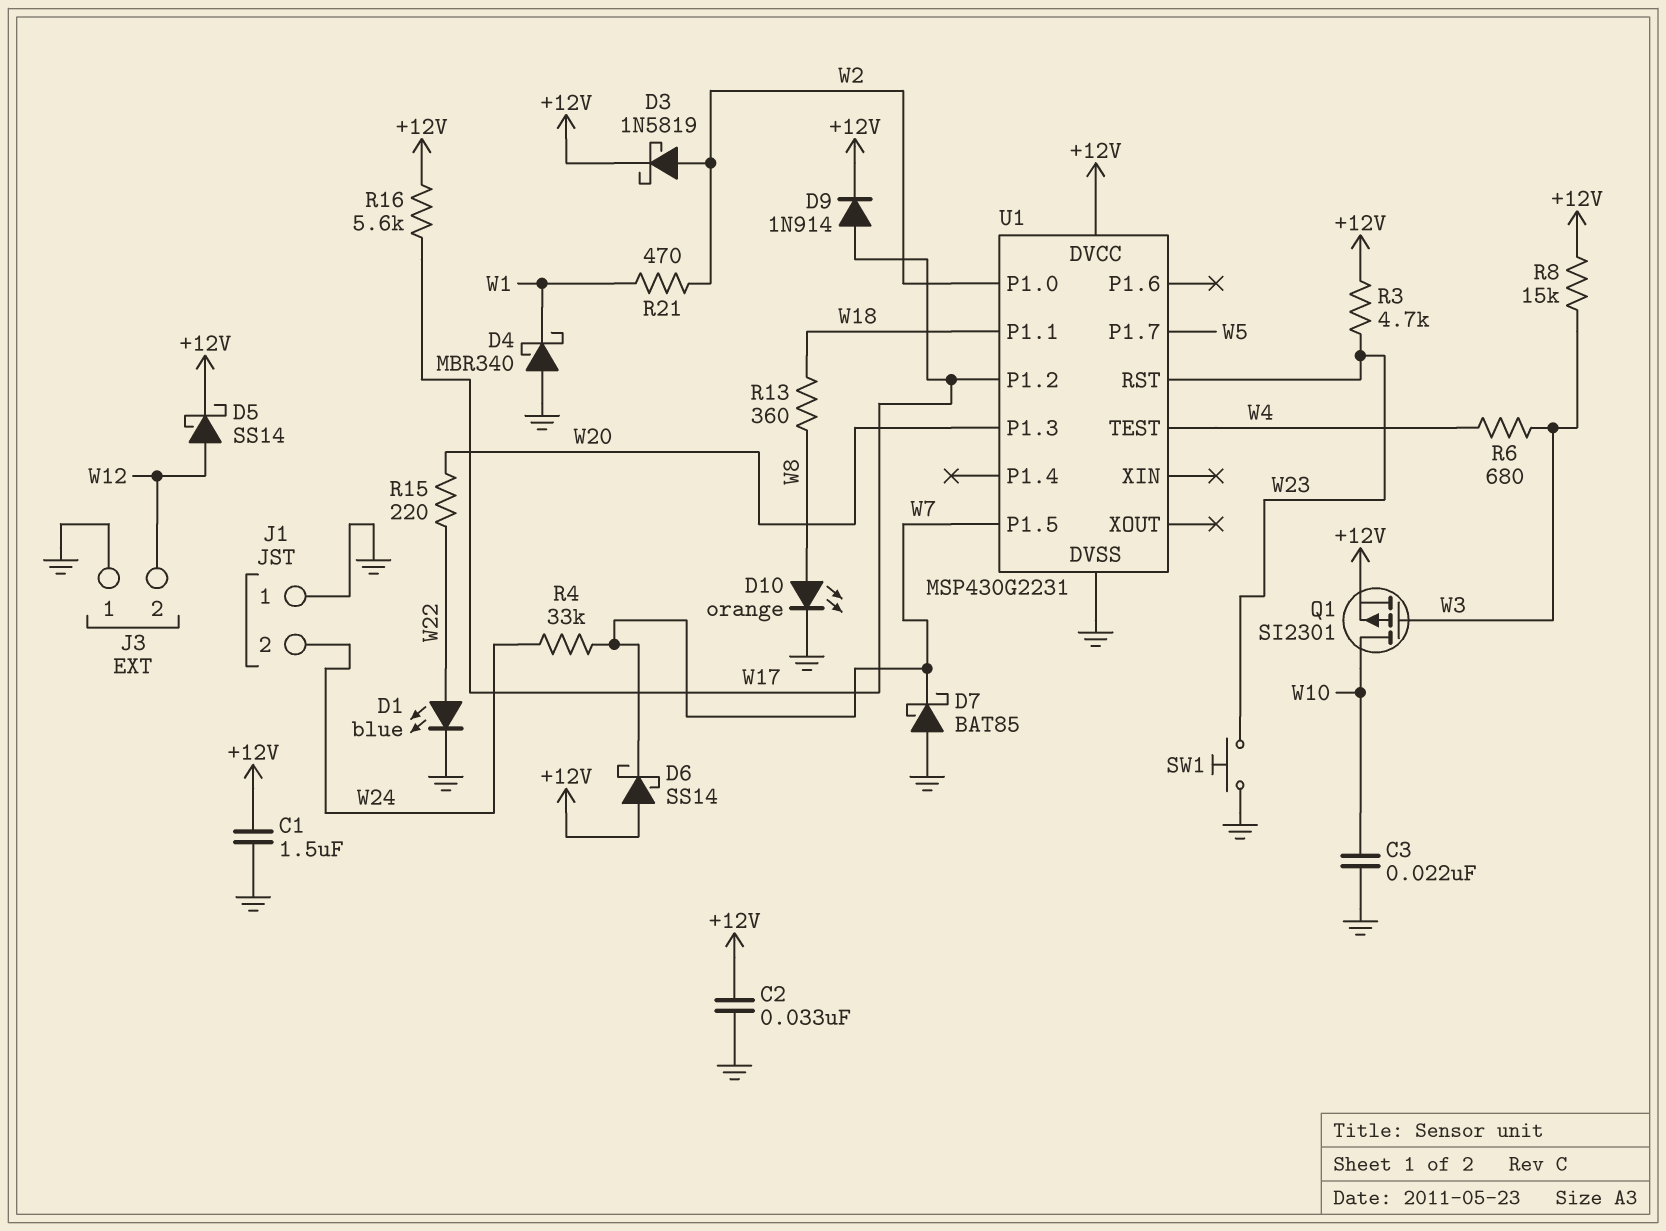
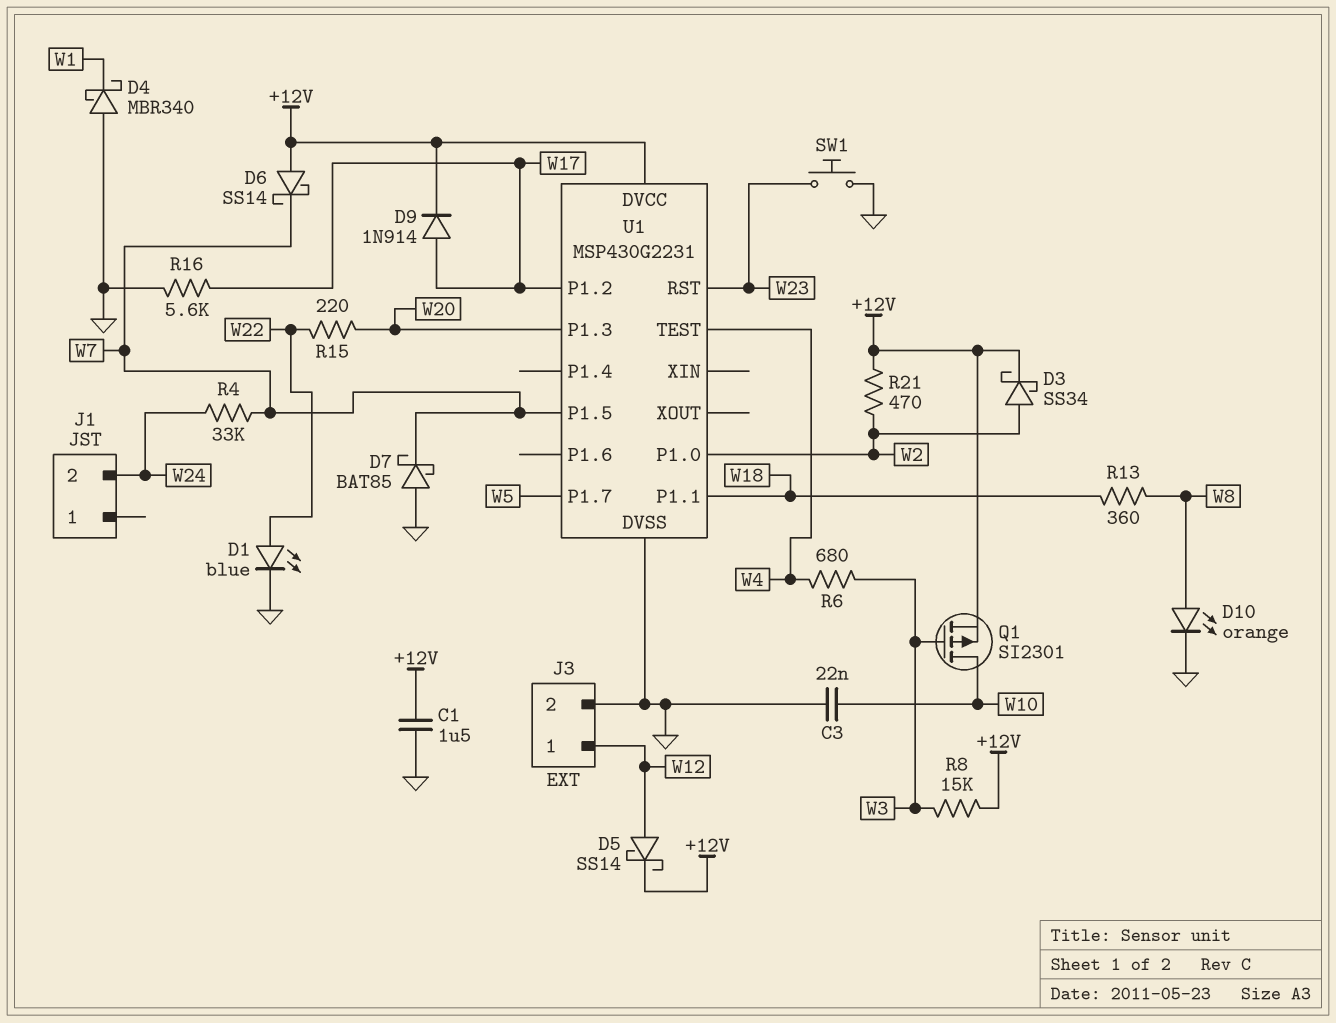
C2: 33nF (+12V, GND) -> none
D3: schottky 1N5819 (A W2, K +12V) -> schottky SS34 (A W2, K +12V)
J1 pin 1: GND -> none
J3 pin 1: GND -> W12
J3 pin 2: W12 -> GND
R3: 4.7k (+12V, W23) -> none
R16: 5.6k (+12V, W17) -> 5.6k (GND, W17)
R21: 470 (W1, W2) -> 470 (+12V, W2)

